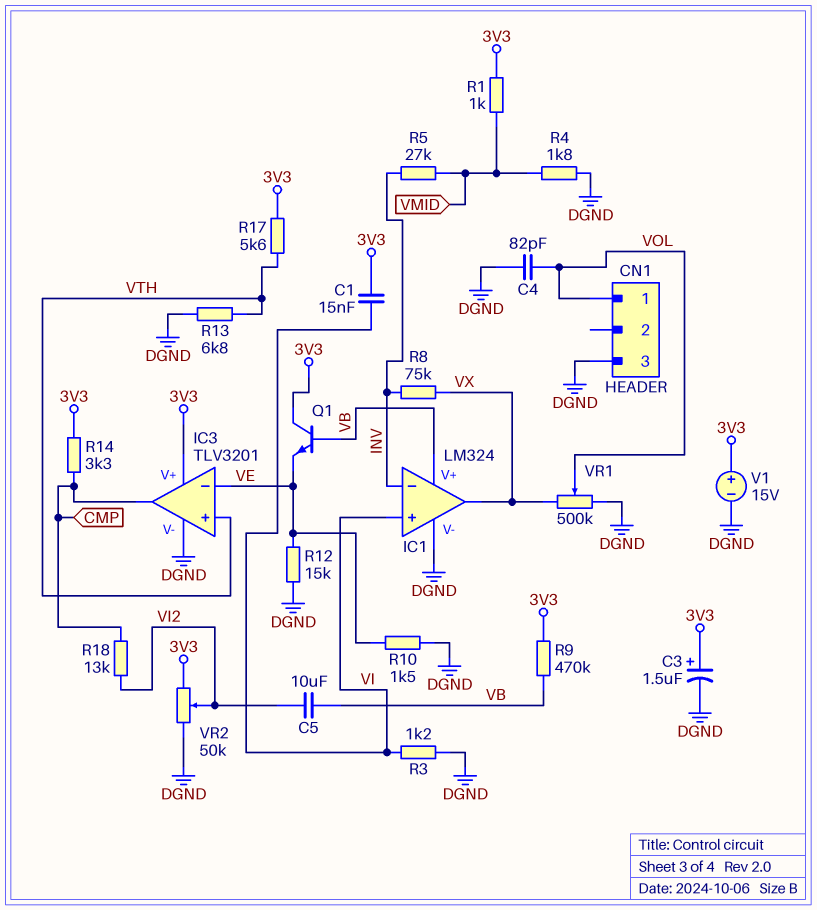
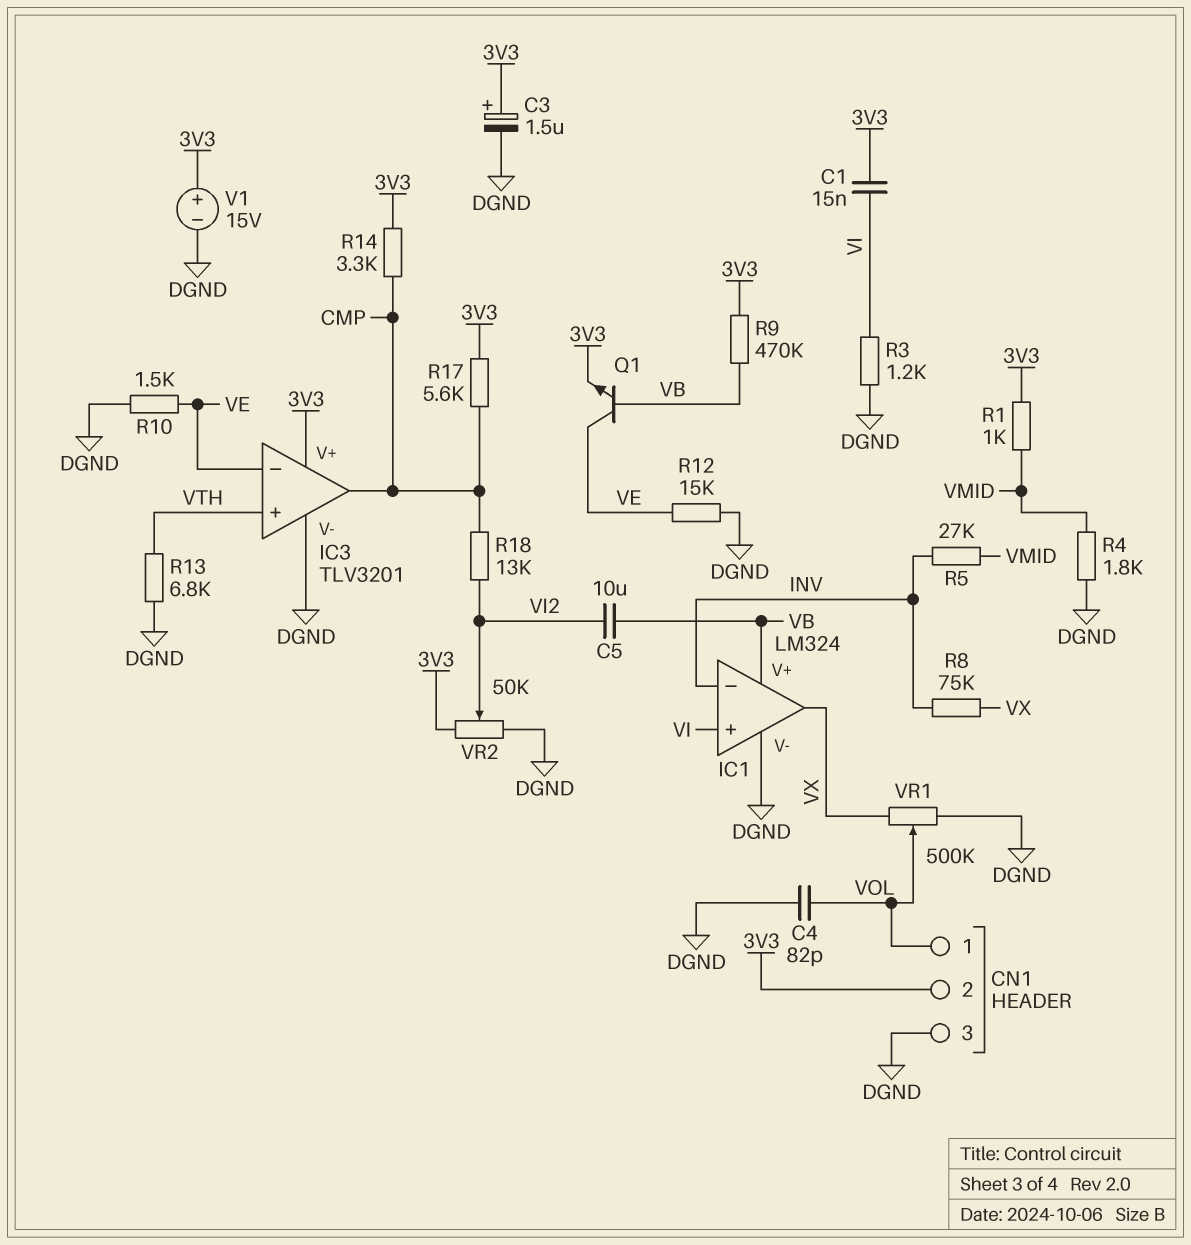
CN1 pin 2: none -> 3V3
Q1: NPN (B VB, C 3V3, E VE) -> NPN (B VB, C VE, E 3V3)
R17: 5.6k (3V3, VTH) -> 5.6k (3V3, CMP)

